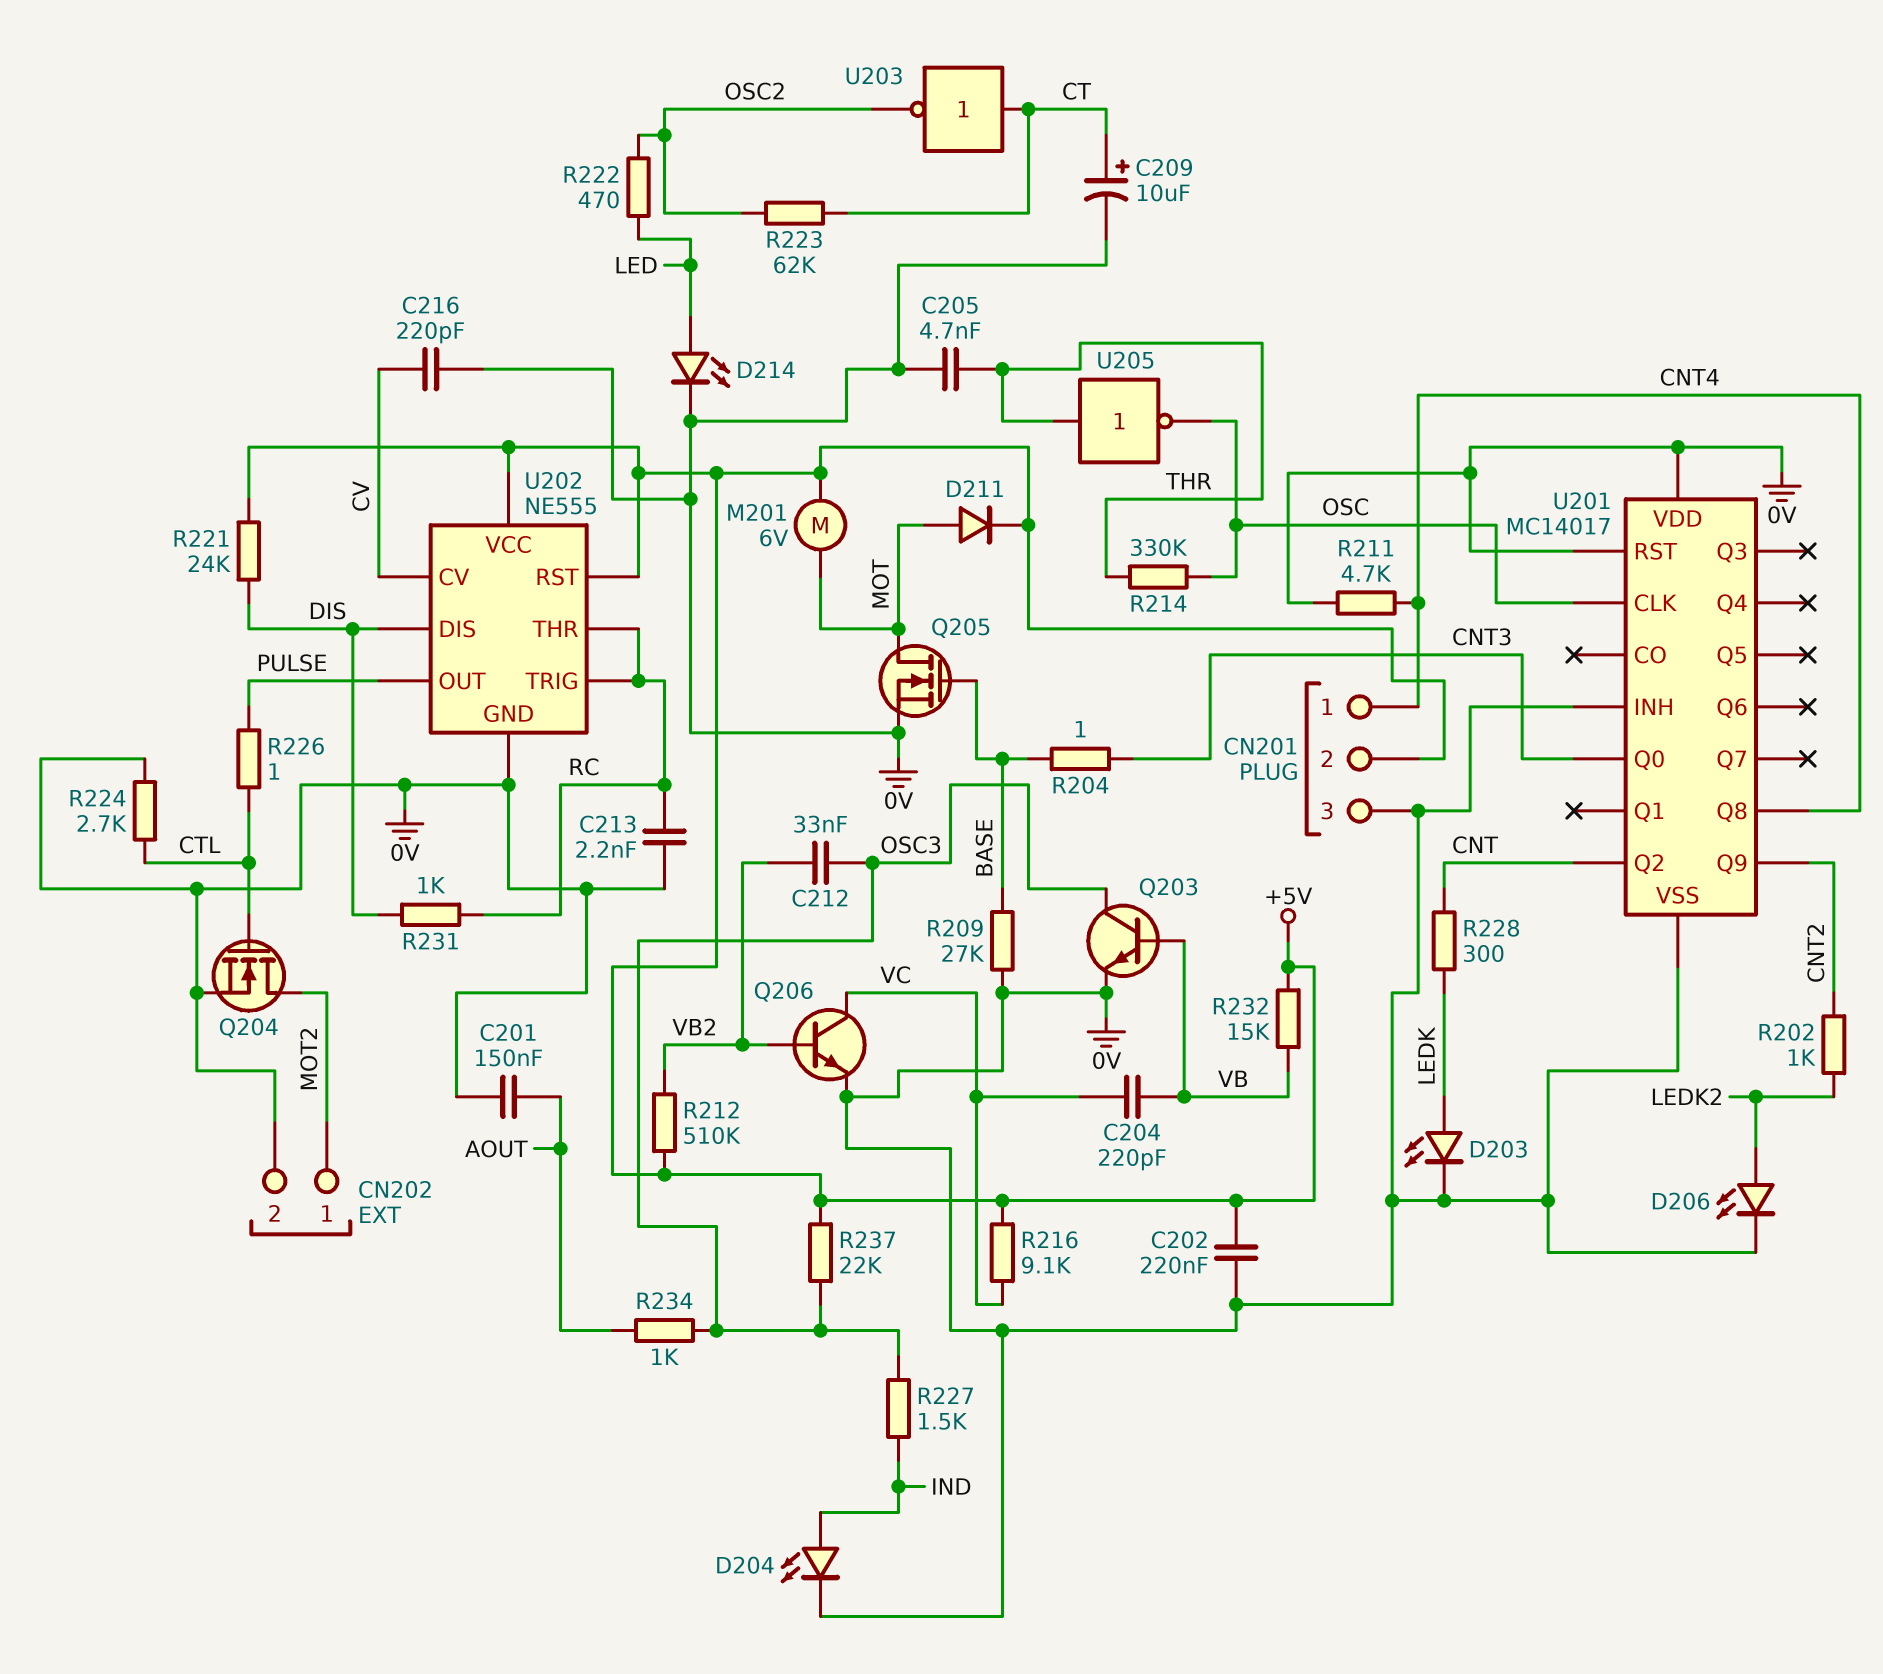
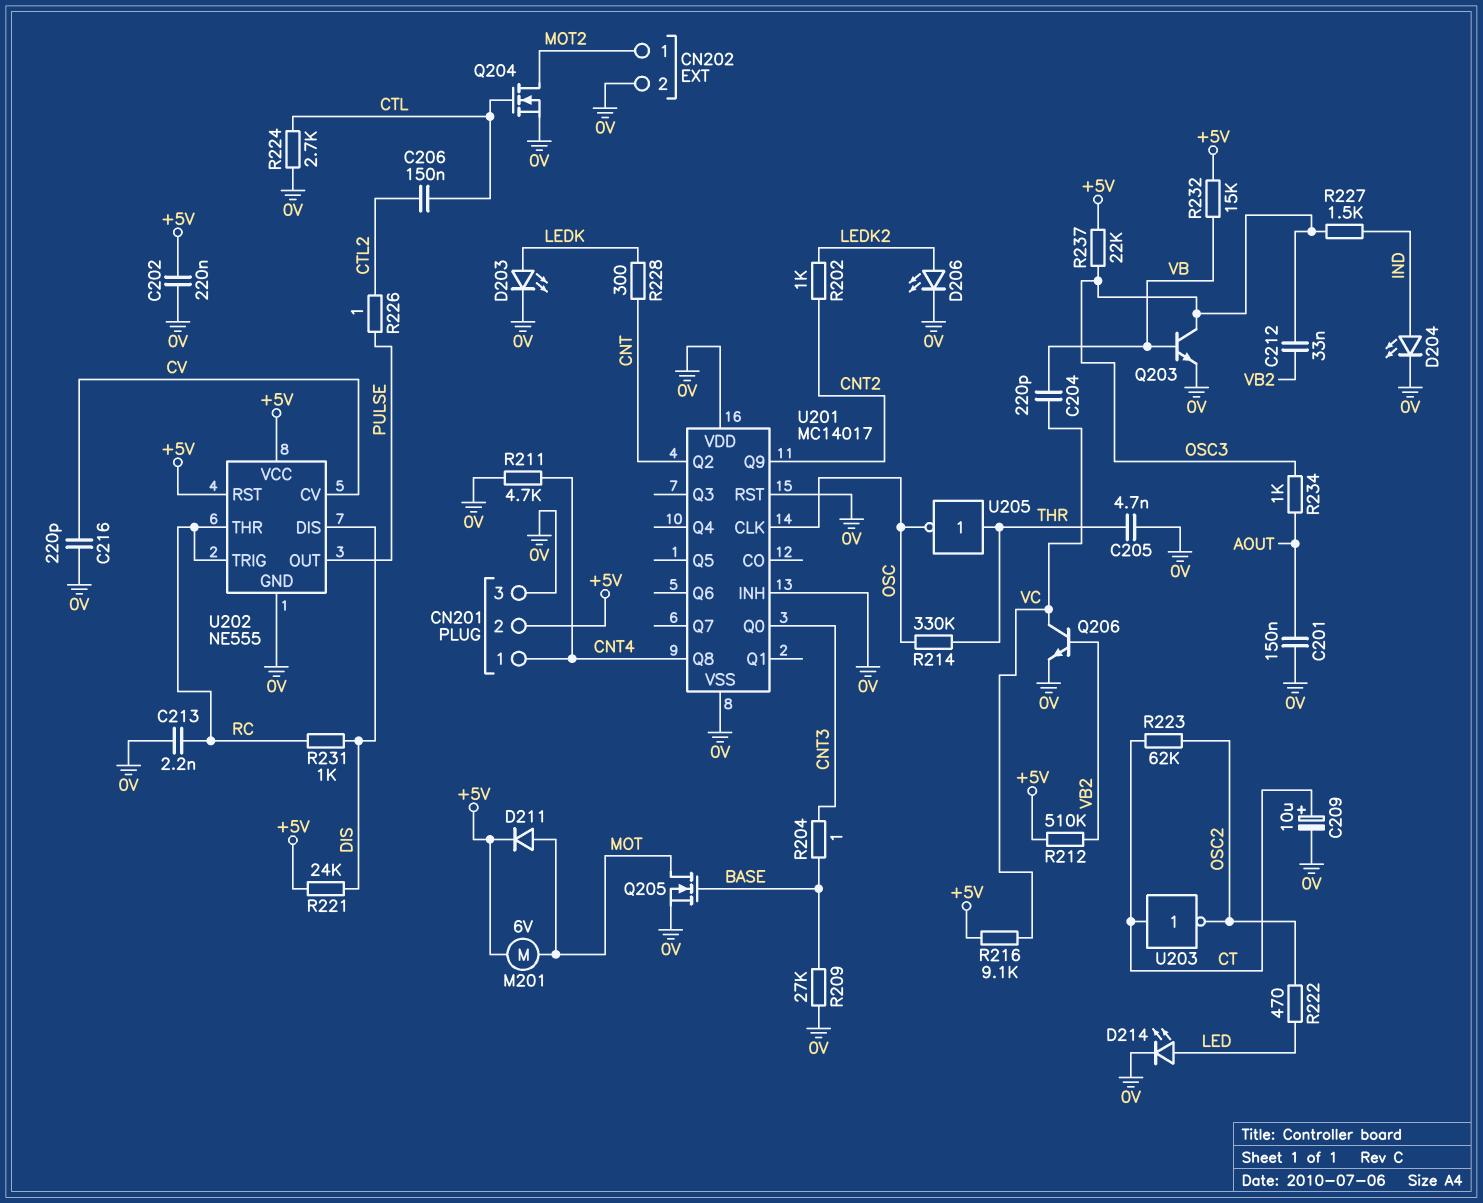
C206: none -> 150nF (CTL, CTL2)
R226: 1 (CTL, PULSE) -> 1 (CTL2, PULSE)

